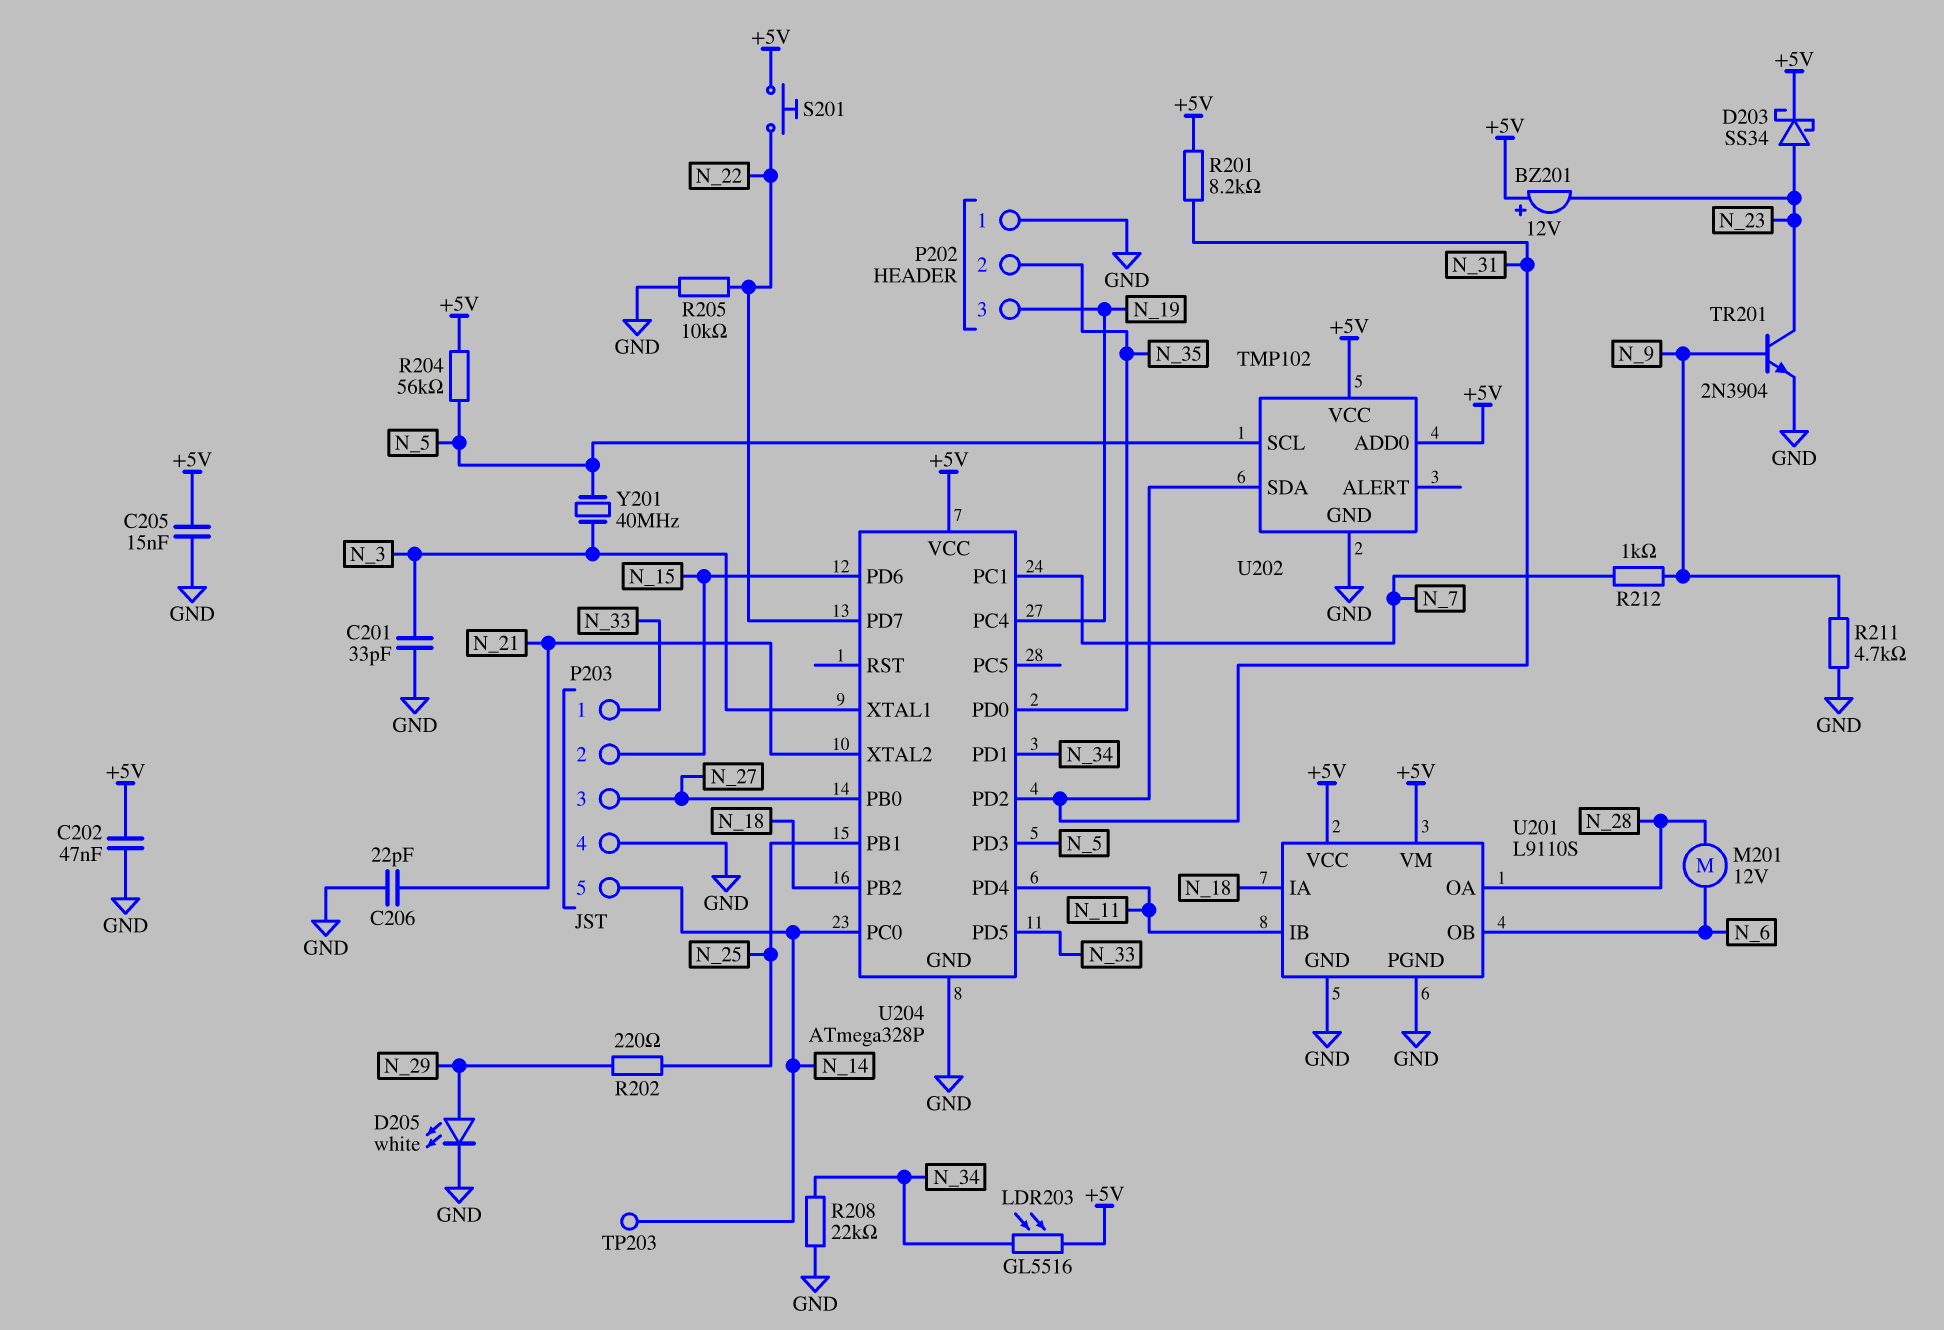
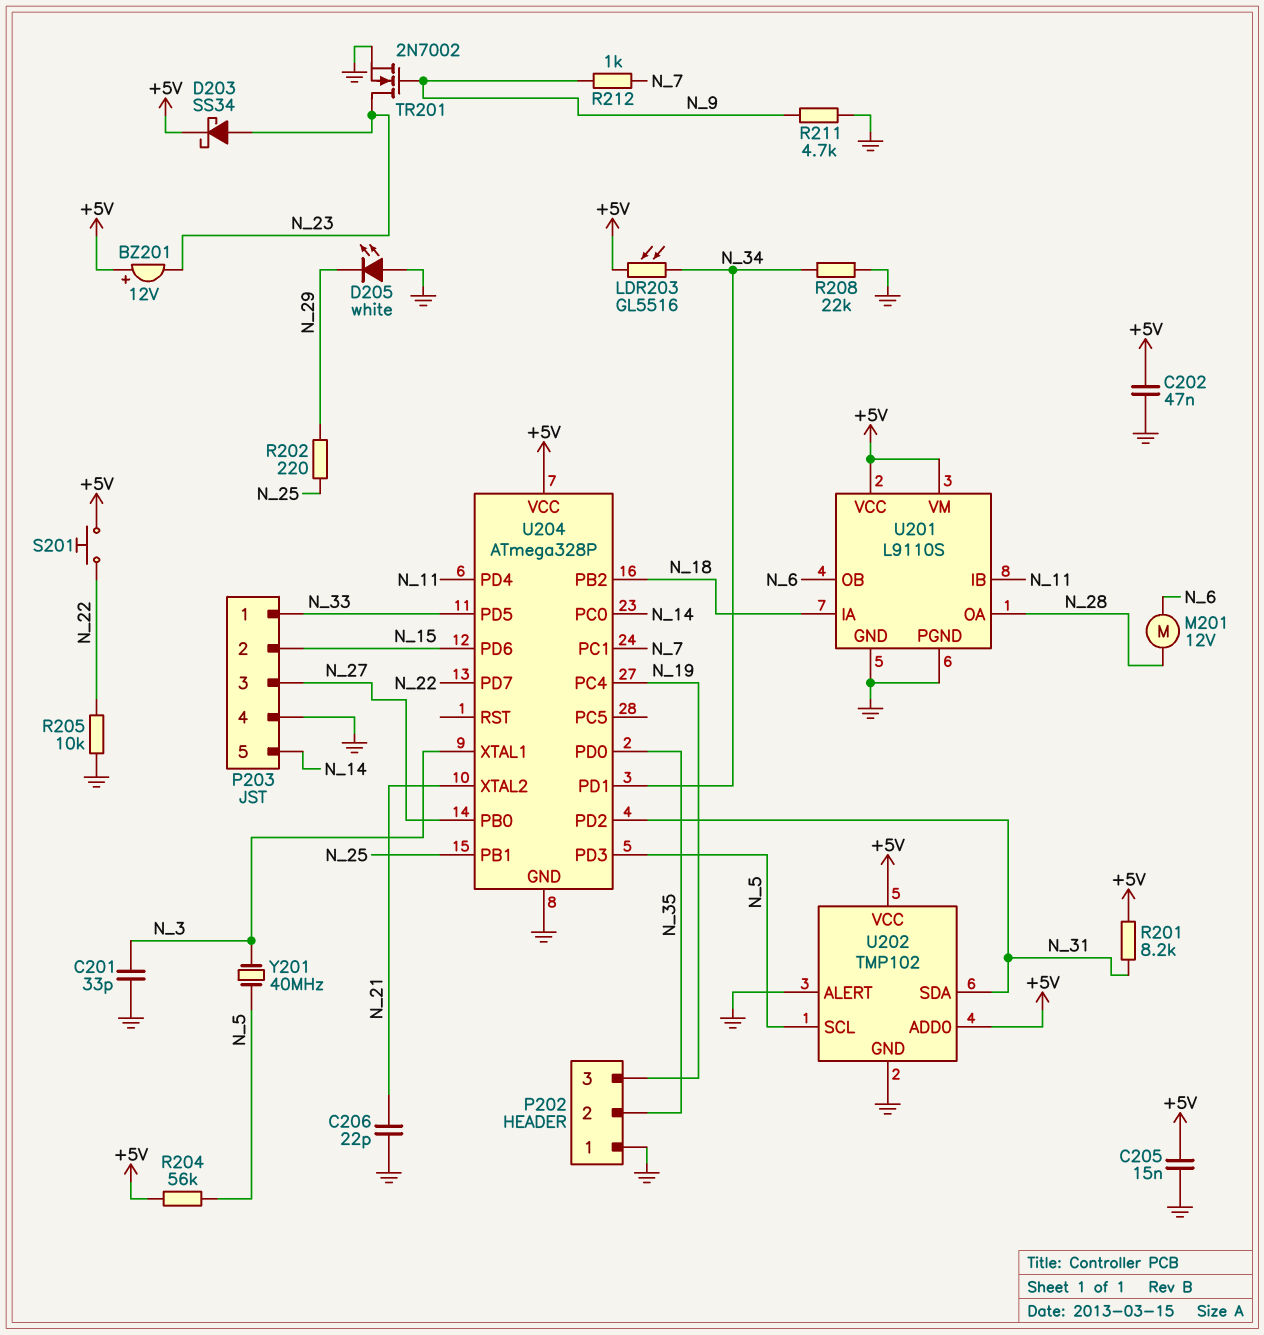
D205: LED white (A N_29, K GND) -> LED white (A GND, K N_29)
TP203: test point (N_14) -> none
TR201: NPN 2N3904 (B N_9, C N_23, E GND) -> NMOS 2N7002 (G N_9, D N_23, S GND)
U202 pin ALERT: none -> GND

